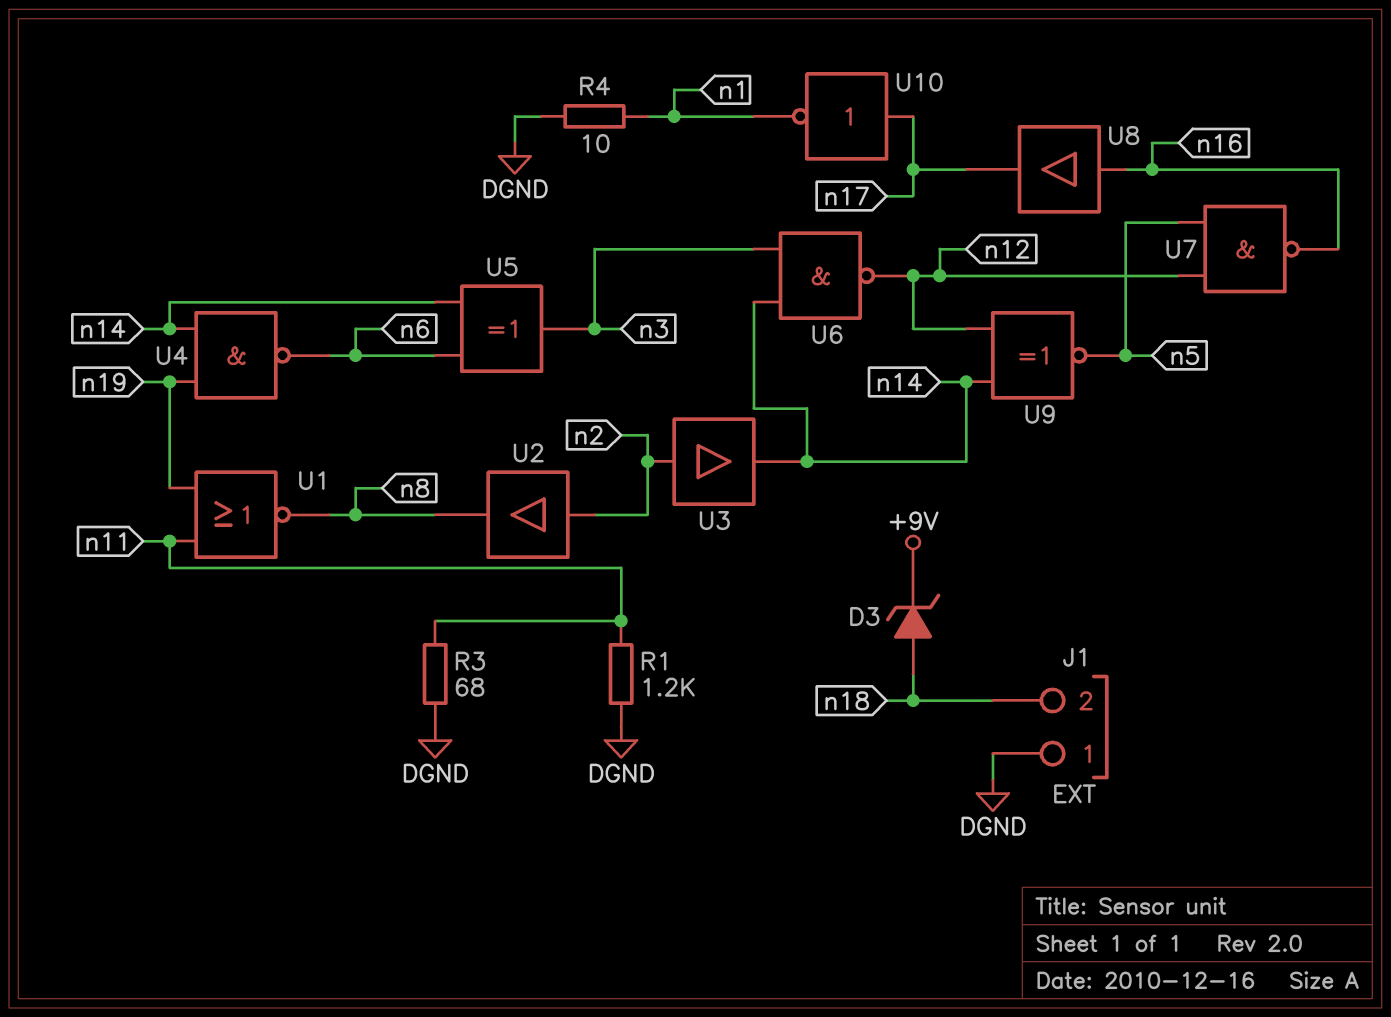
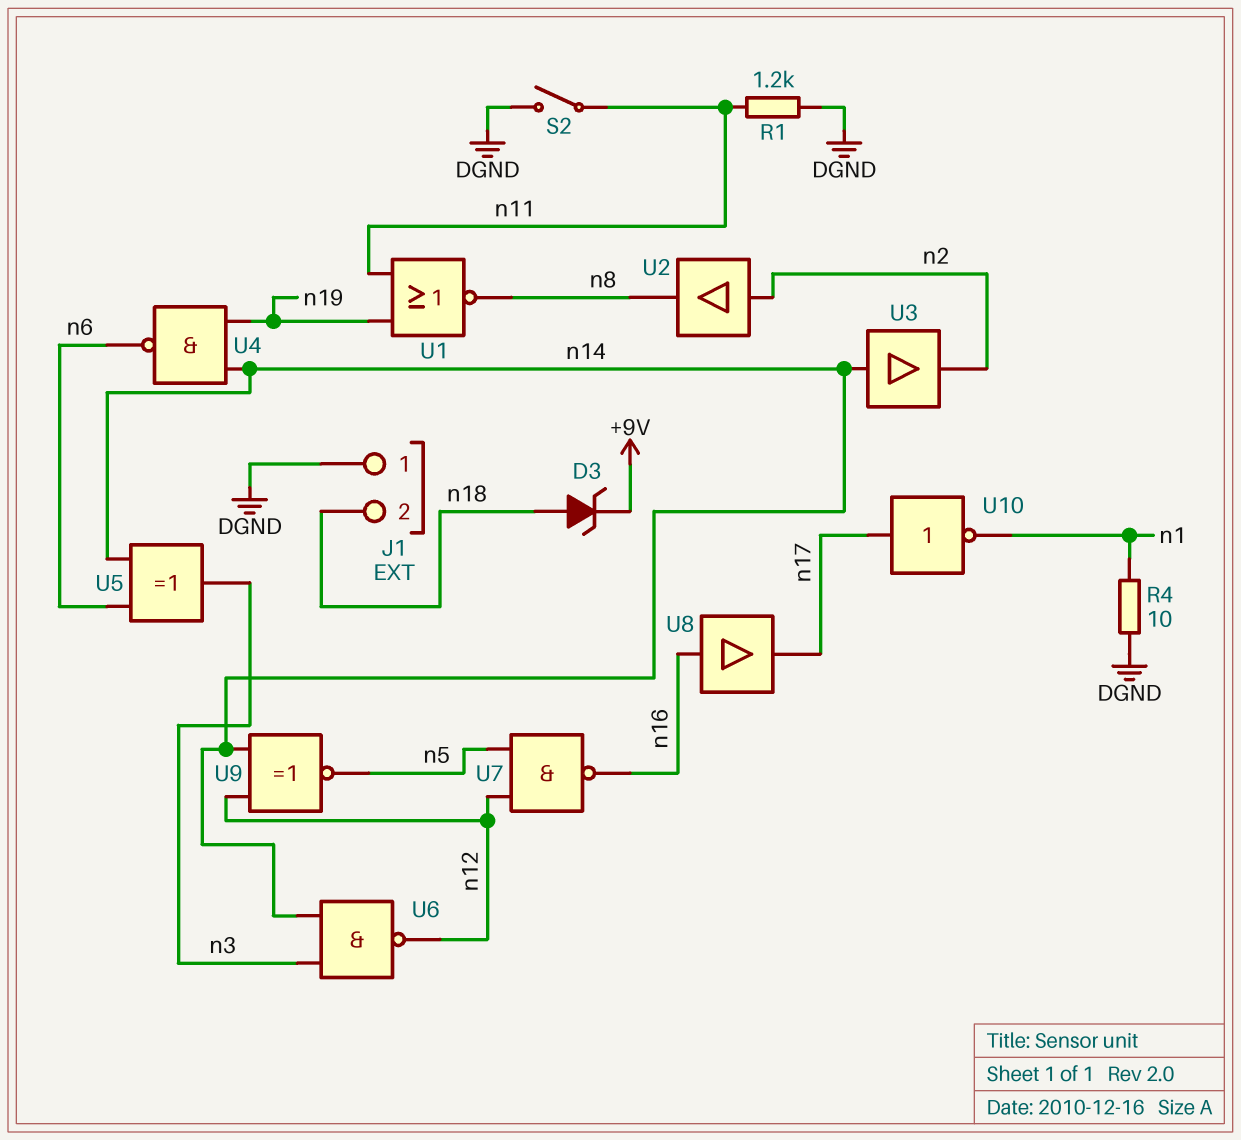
R3: 68 (DGND, n11) -> none
S2: none -> switch (DGND, n11)
U3: buffer (in n2, out n14) -> buffer (in n14, out n2)

